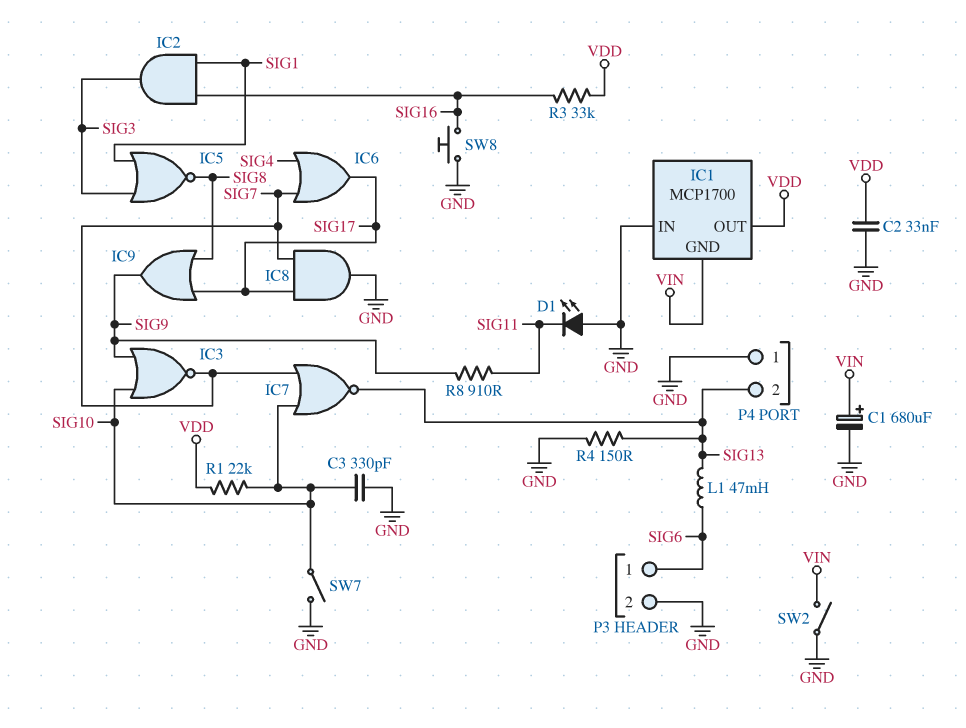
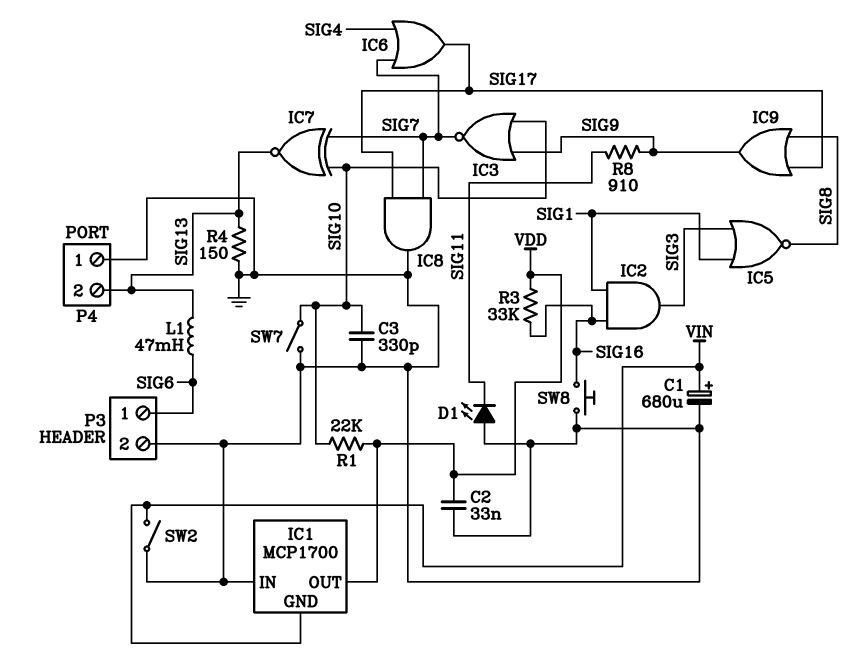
IC7: NOR (in SIG7, in SIG10, out SIG13) -> XNOR (in SIG7, in SIG10, out SIG13)

